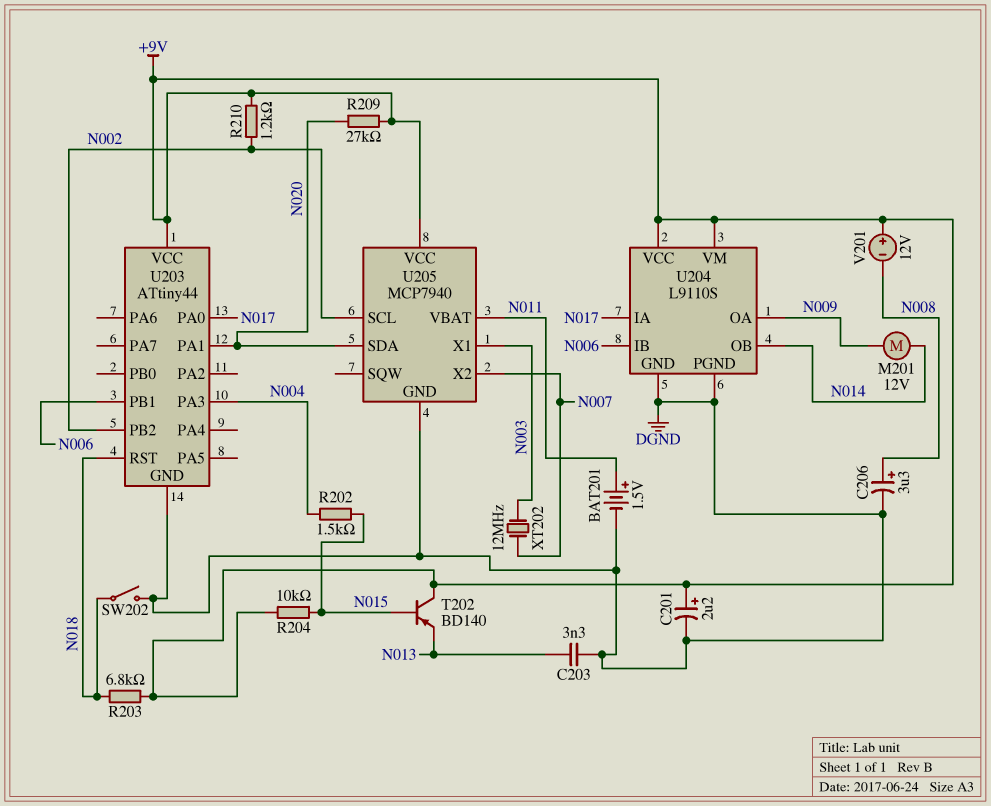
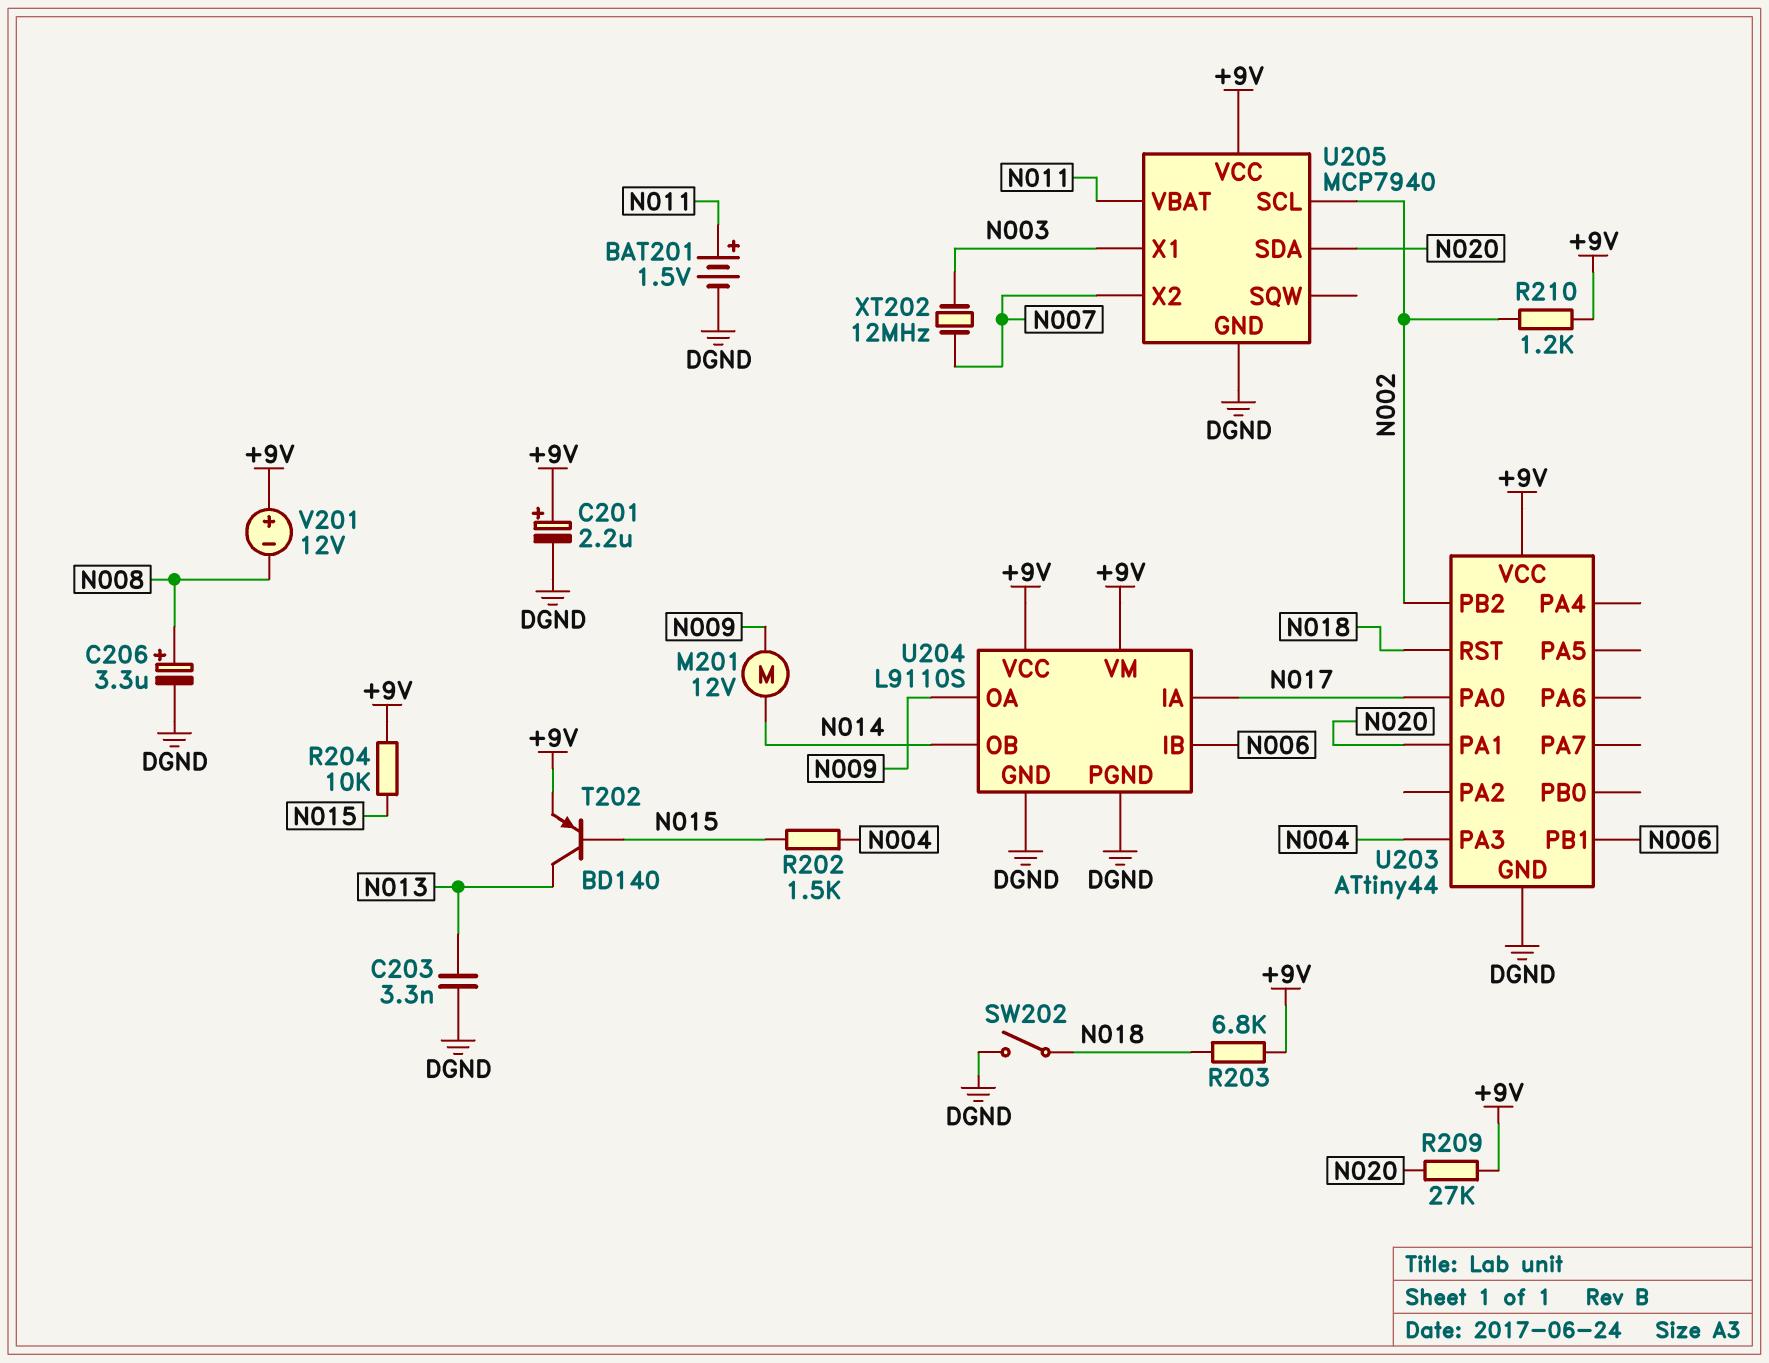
T202: PNP BD140 (B N015, C +9V, E N013) -> PNP BD140 (B N015, C N013, E +9V)

